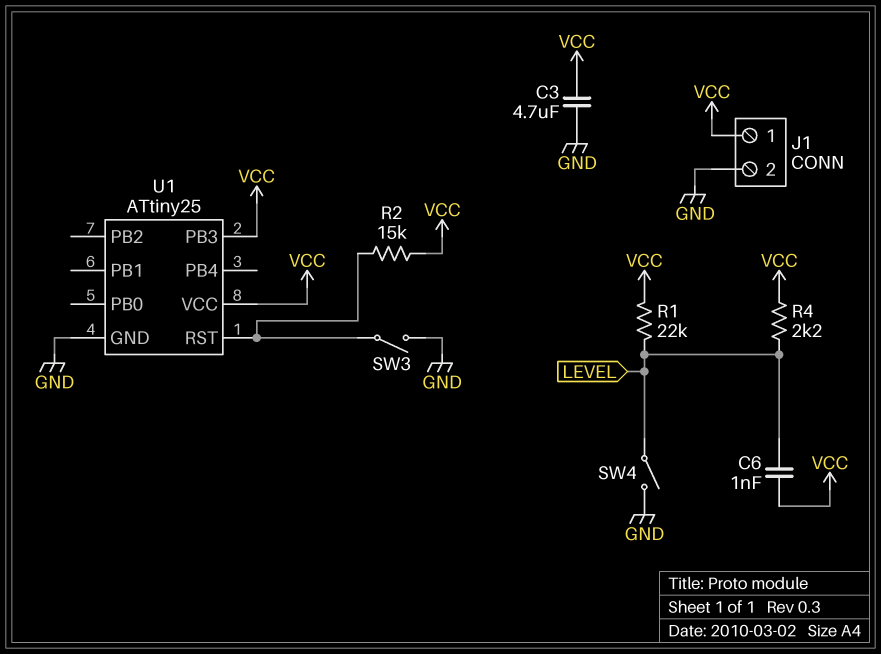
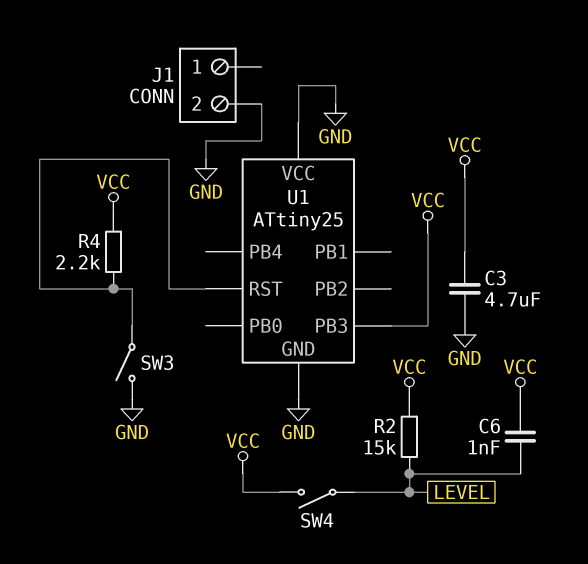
J1 pin 1: VCC -> none
R1: 22k (LEVEL, VCC) -> none
R2: 15k (U1/RST, VCC) -> 15k (LEVEL, VCC)
R4: 2.2k (LEVEL, VCC) -> 2.2k (U1/RST, VCC)
SW4: switch (GND, LEVEL) -> switch (LEVEL, VCC)
U1 pin VCC: VCC -> GND

